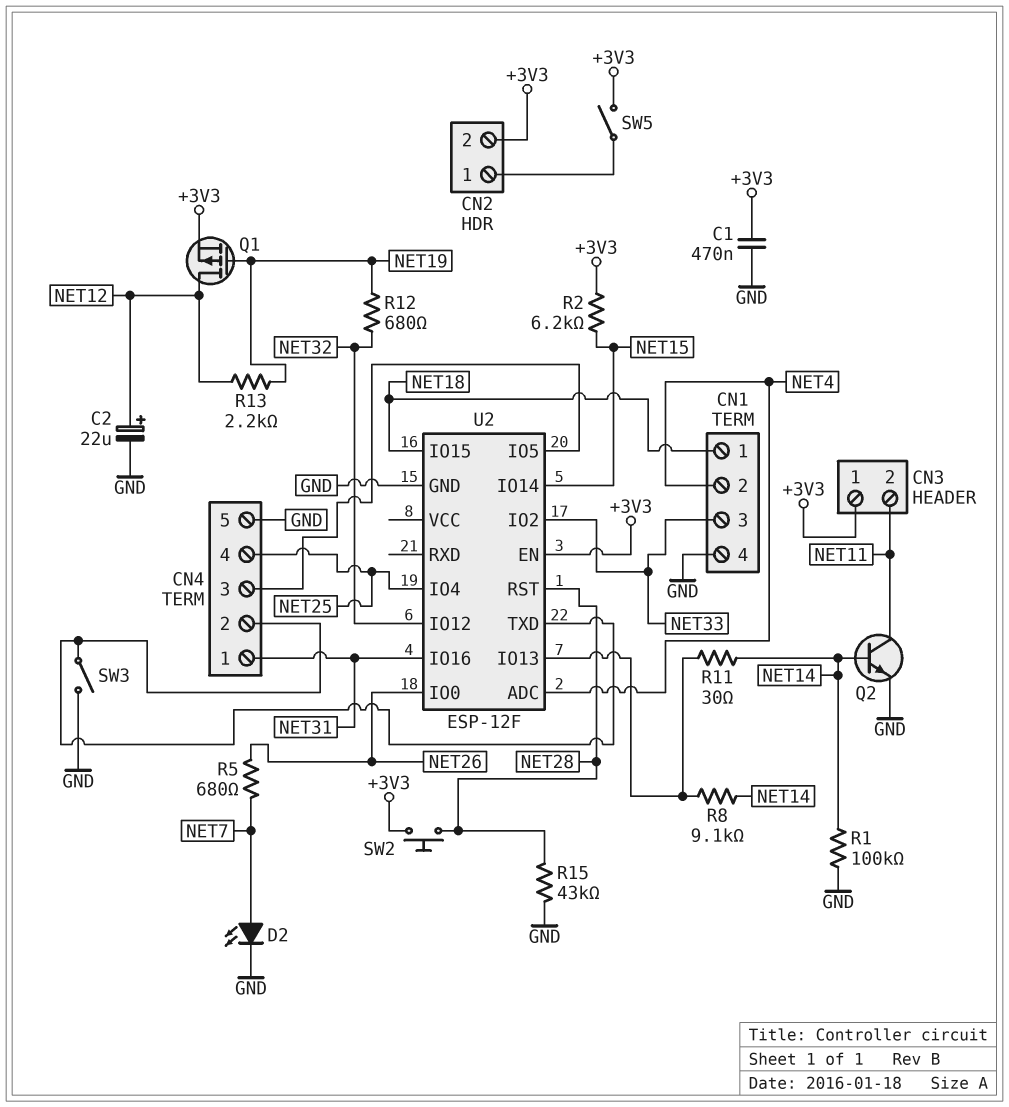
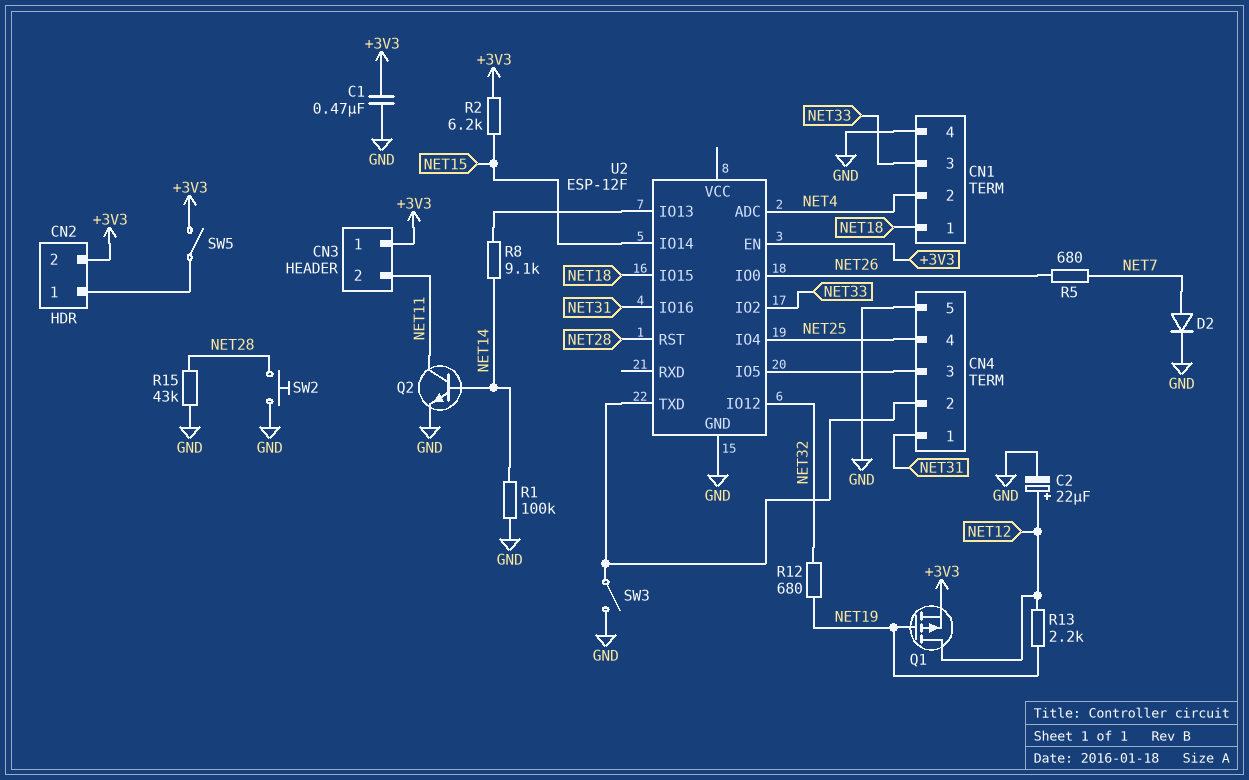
D2: LED (A NET7, K GND) -> diode (A NET7, K GND)
R11: 30 (NET14, U2/IO13) -> none
SW2: button (+3V3, NET28) -> button (GND, NET28)

